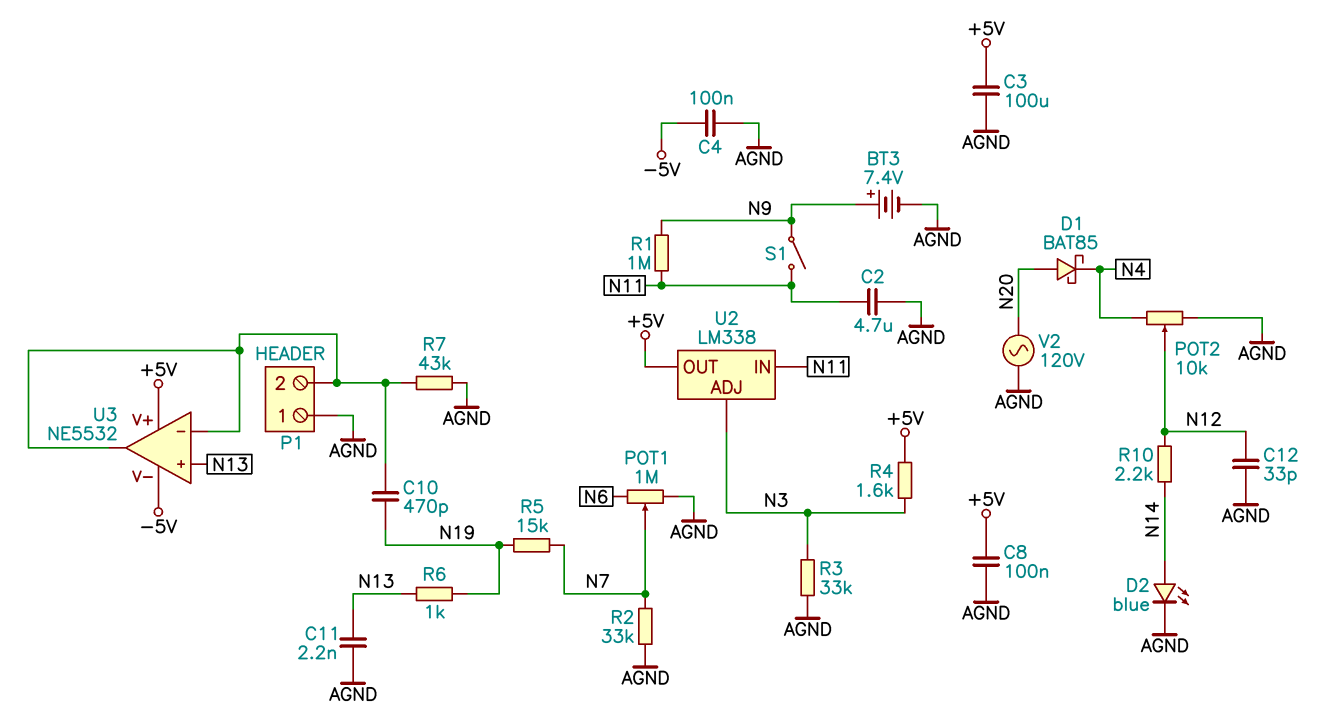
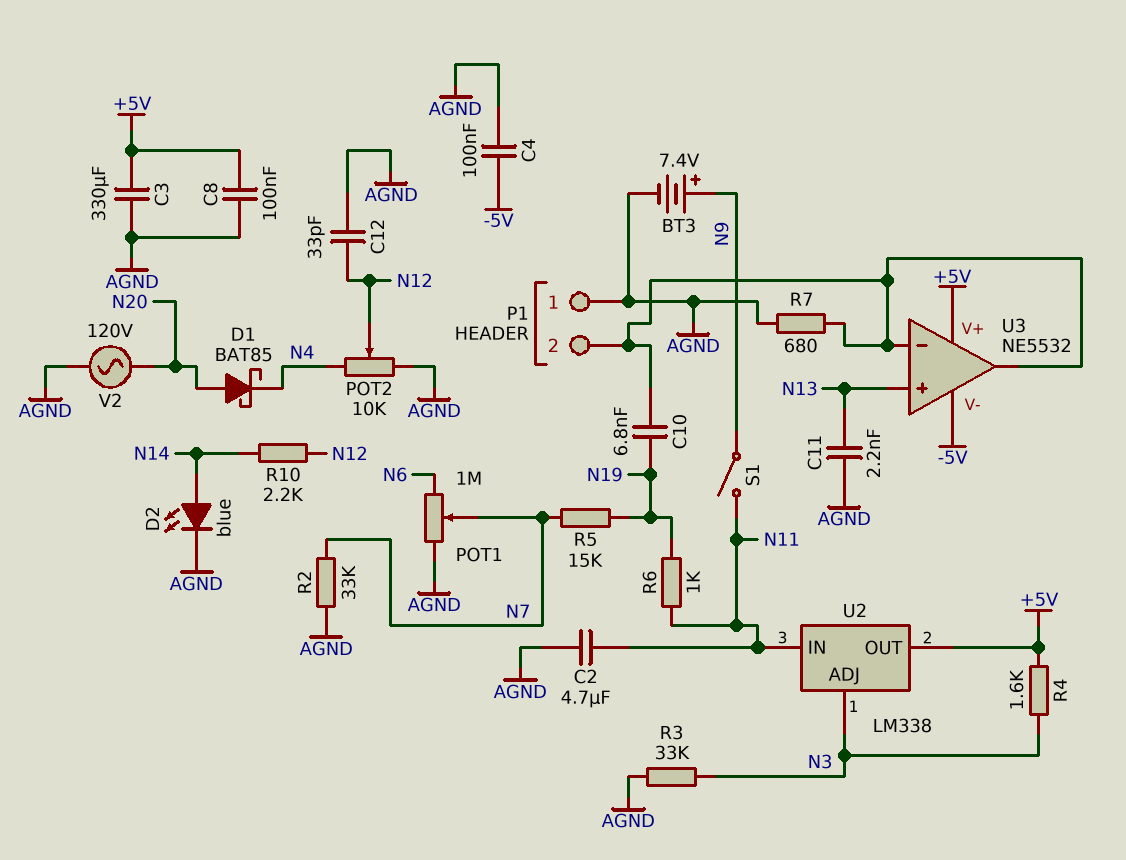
C3: 100uF (+5V, AGND) -> 330uF (+5V, AGND)
C10: 470pF (N19, P1/2) -> 6.8nF (N19, P1/2)
R1: 1M (N9, N11) -> none
R6: 1k (N13, N19) -> 1k (N11, N19)
R7: 43k (AGND, P1/2) -> 680 (AGND, P1/2)

